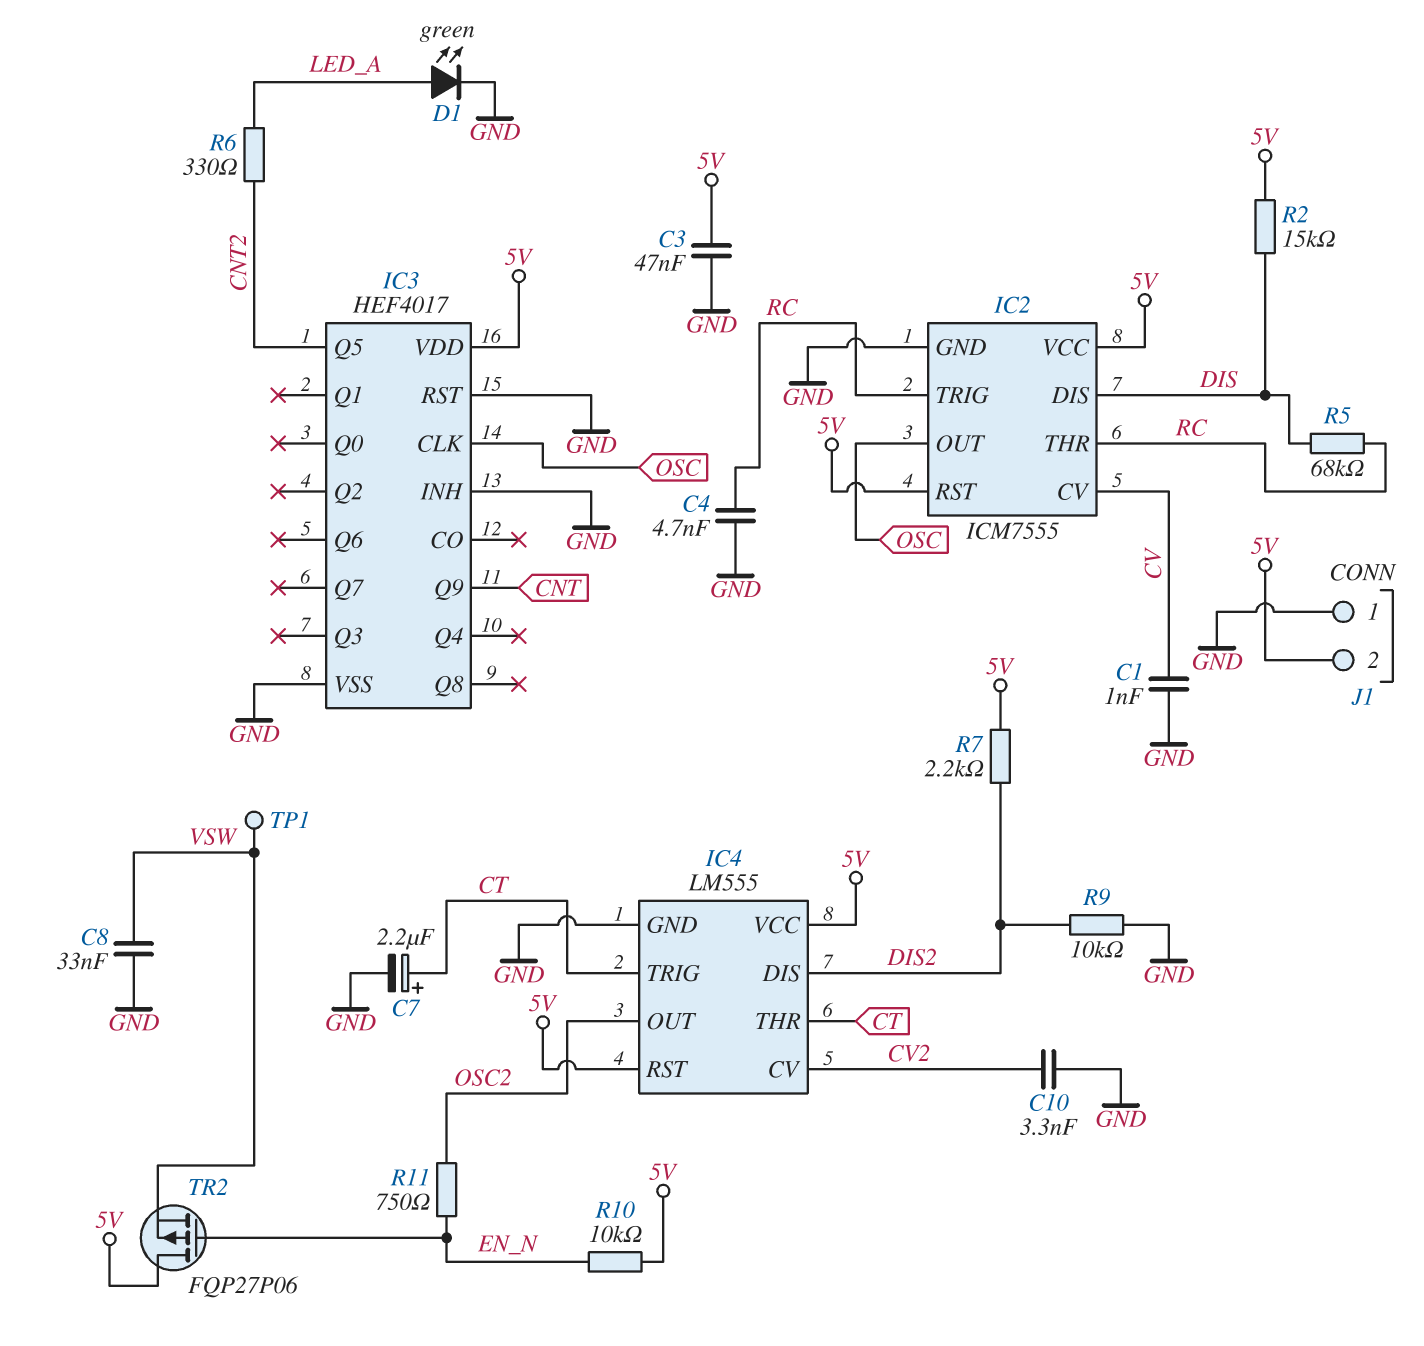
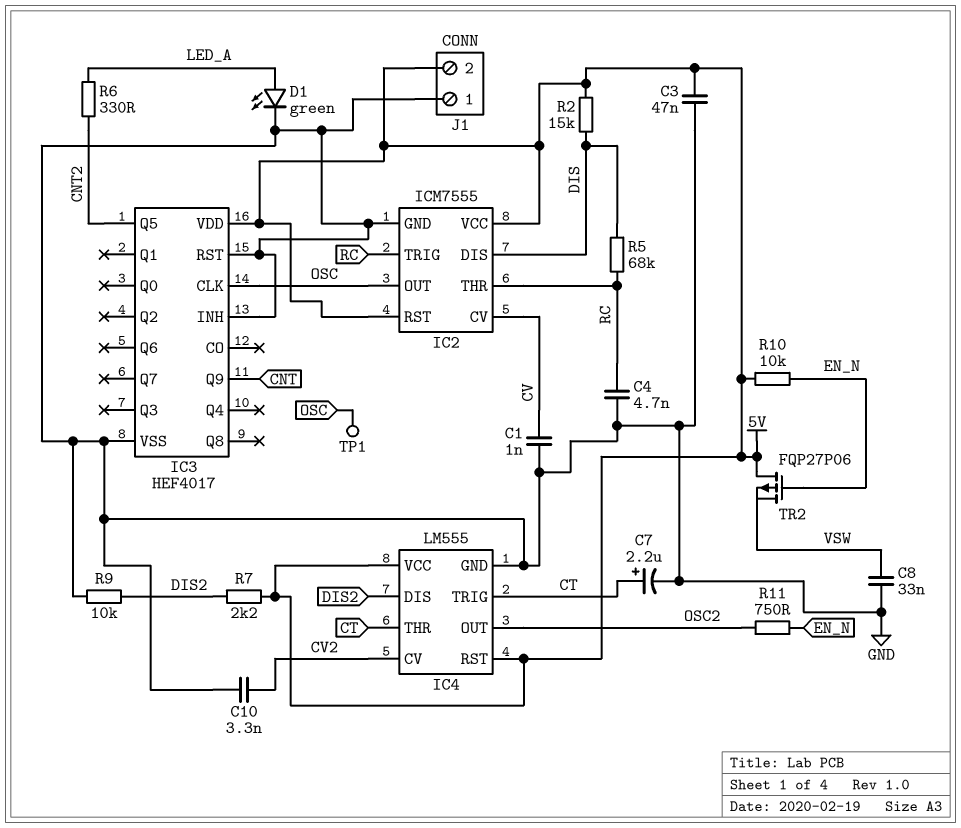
TP1: test point (VSW) -> test point (OSC)

